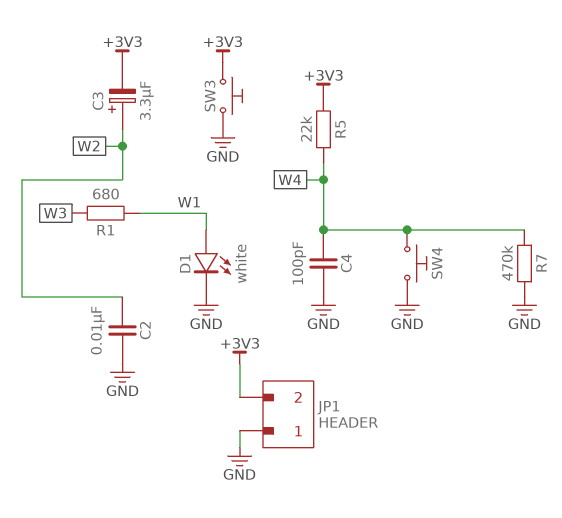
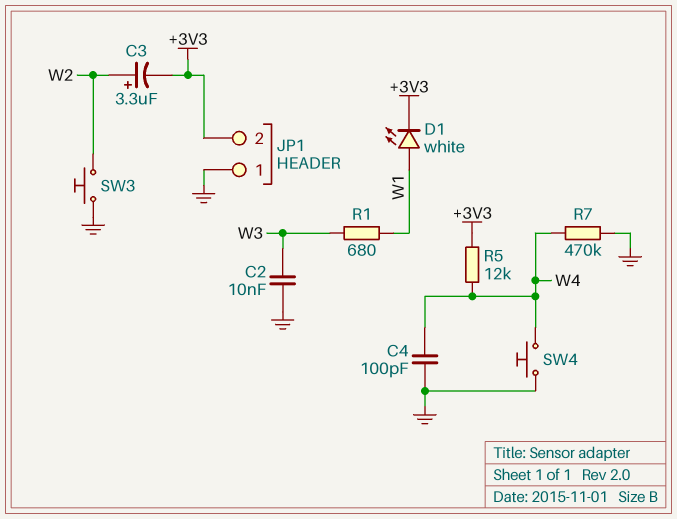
C2: 10nF (GND, W2) -> 10nF (GND, W3)
D1: LED white (A W1, K GND) -> LED white (A W1, K +3V3)
R5: 22k (+3V3, W4) -> 12k (+3V3, W4)
SW3: button (+3V3, GND) -> button (GND, W2)

